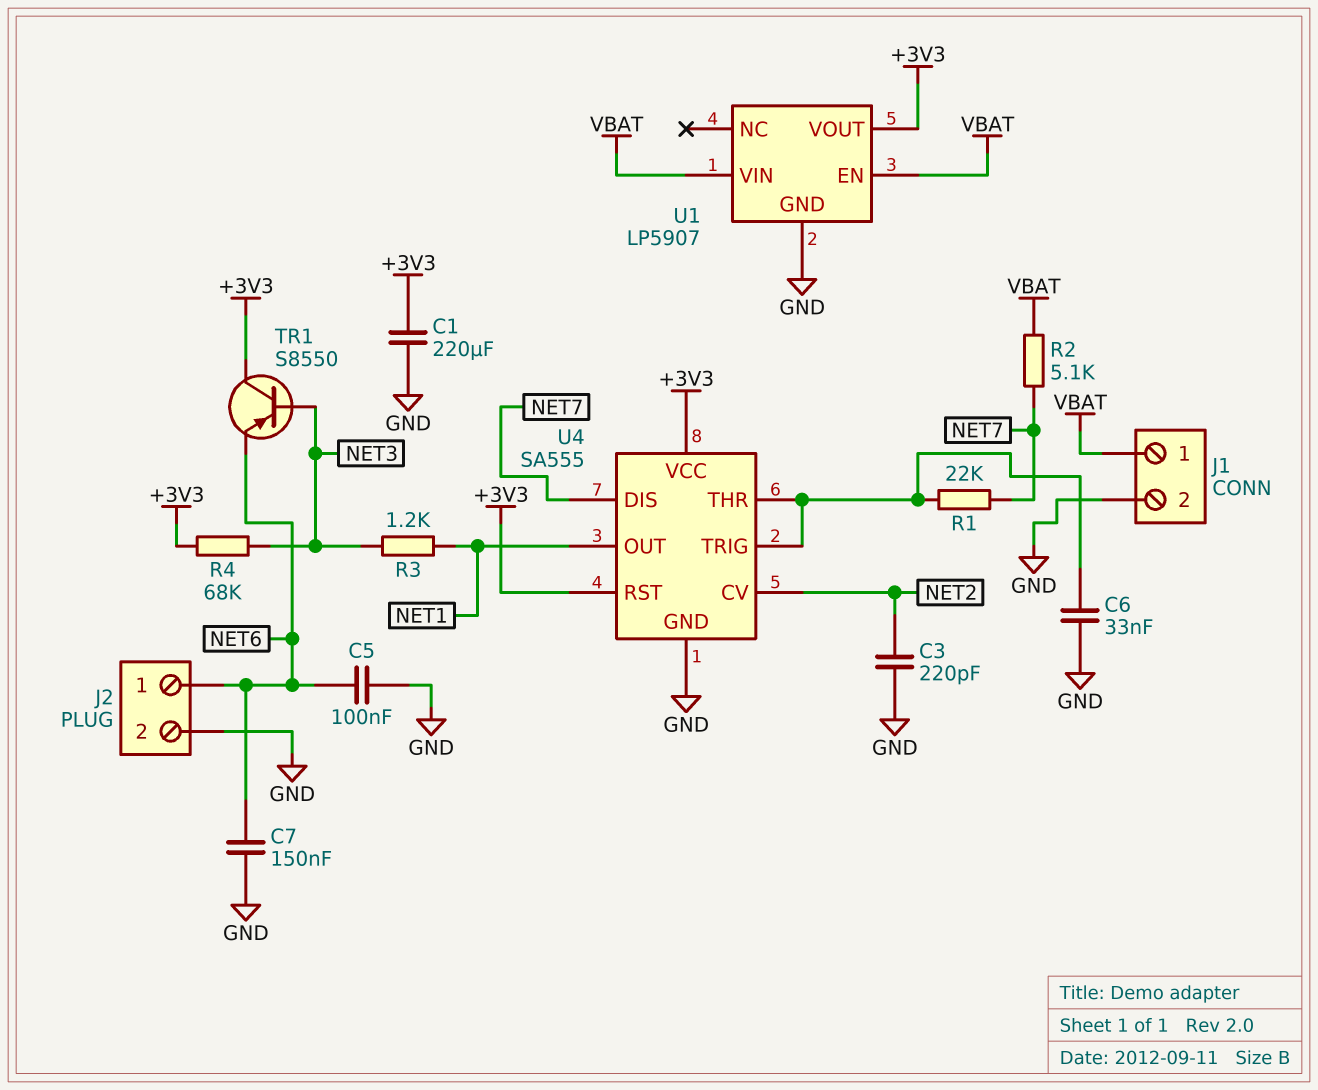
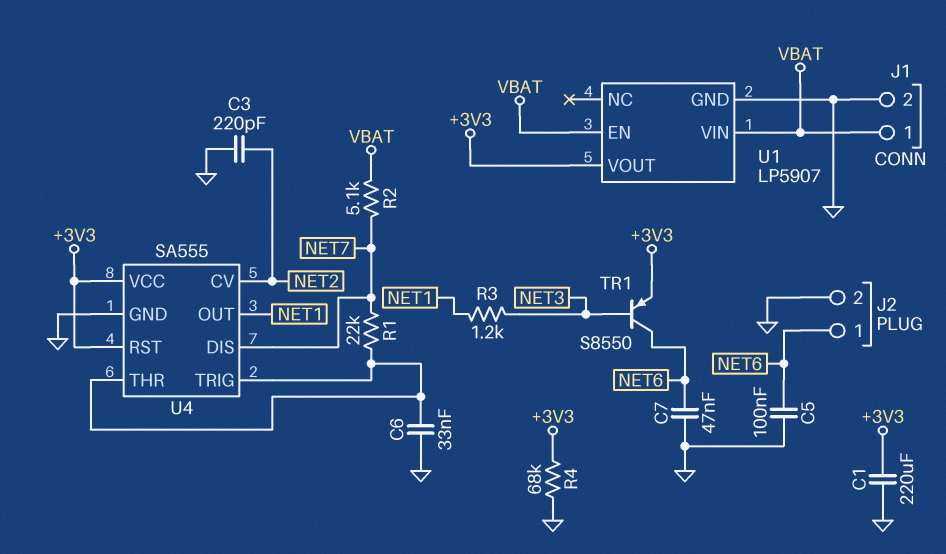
C7: 150nF (GND, NET6) -> 47nF (GND, NET6)
R4: 68k (+3V3, NET3) -> 68k (+3V3, GND)
TR1: PNP S8550 (B NET3, C +3V3, E NET6) -> PNP S8550 (B NET3, C NET6, E +3V3)

